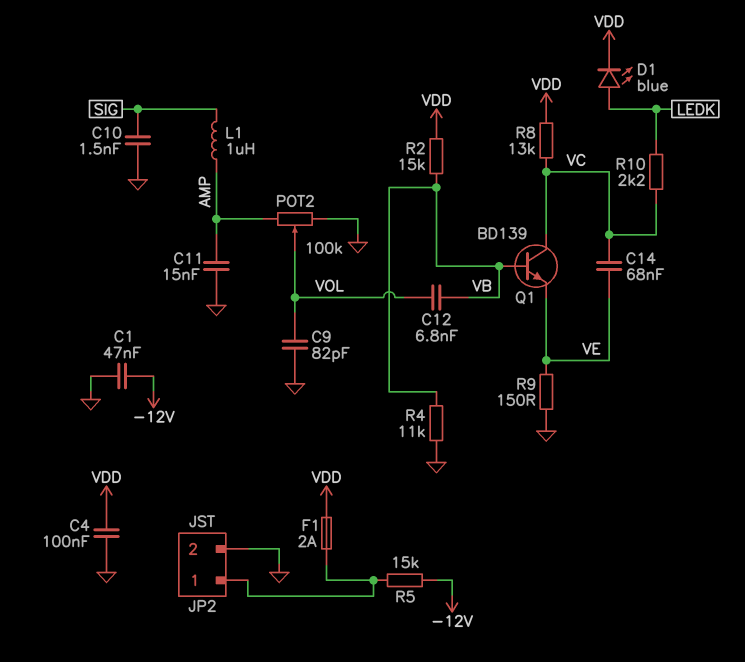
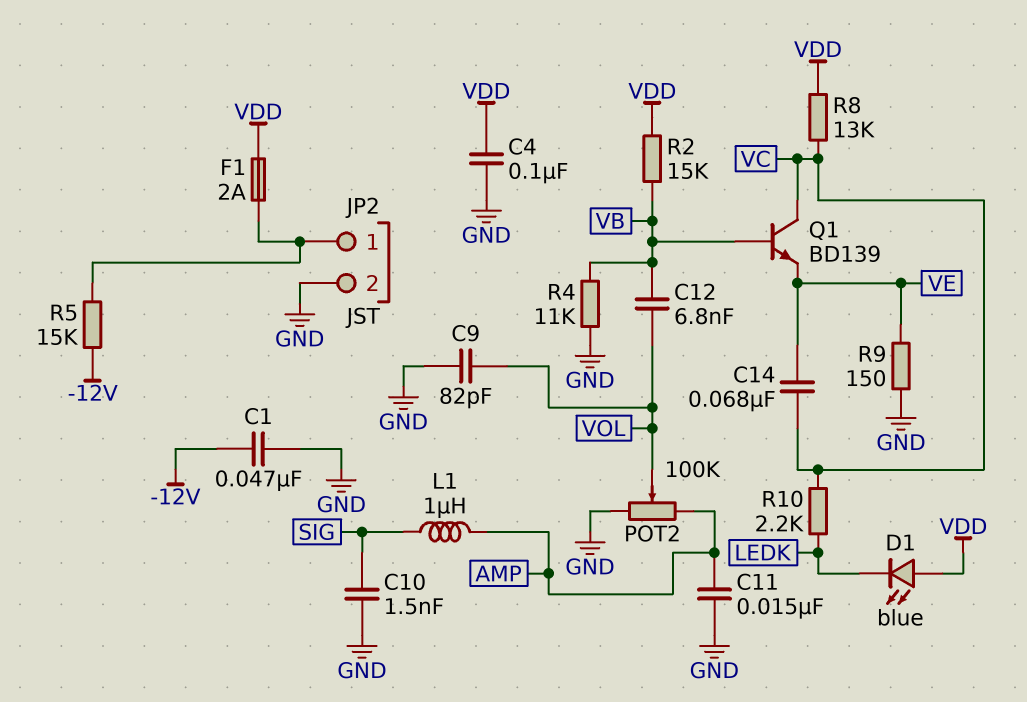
D1: LED blue (A LEDK, K VDD) -> LED blue (A VDD, K LEDK)

